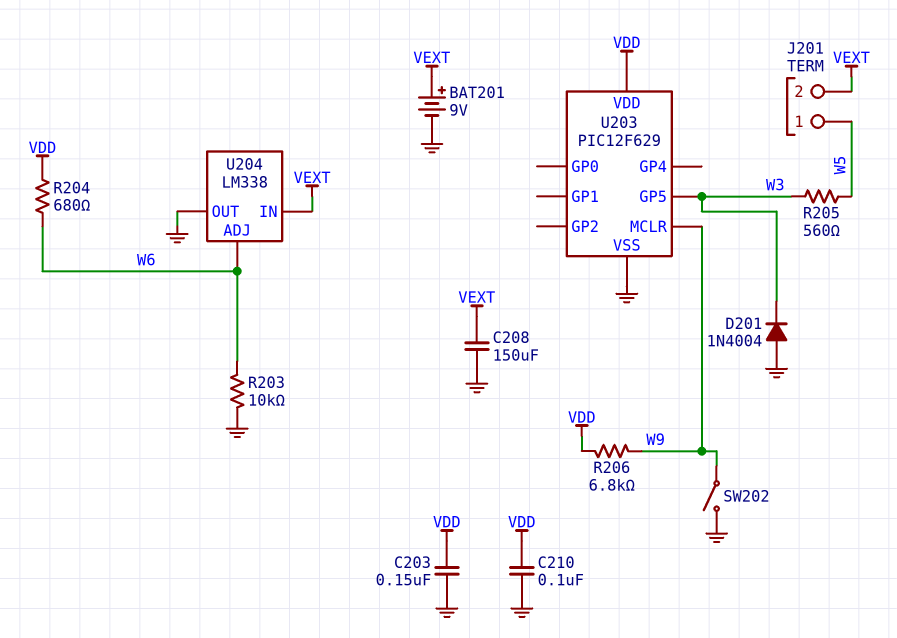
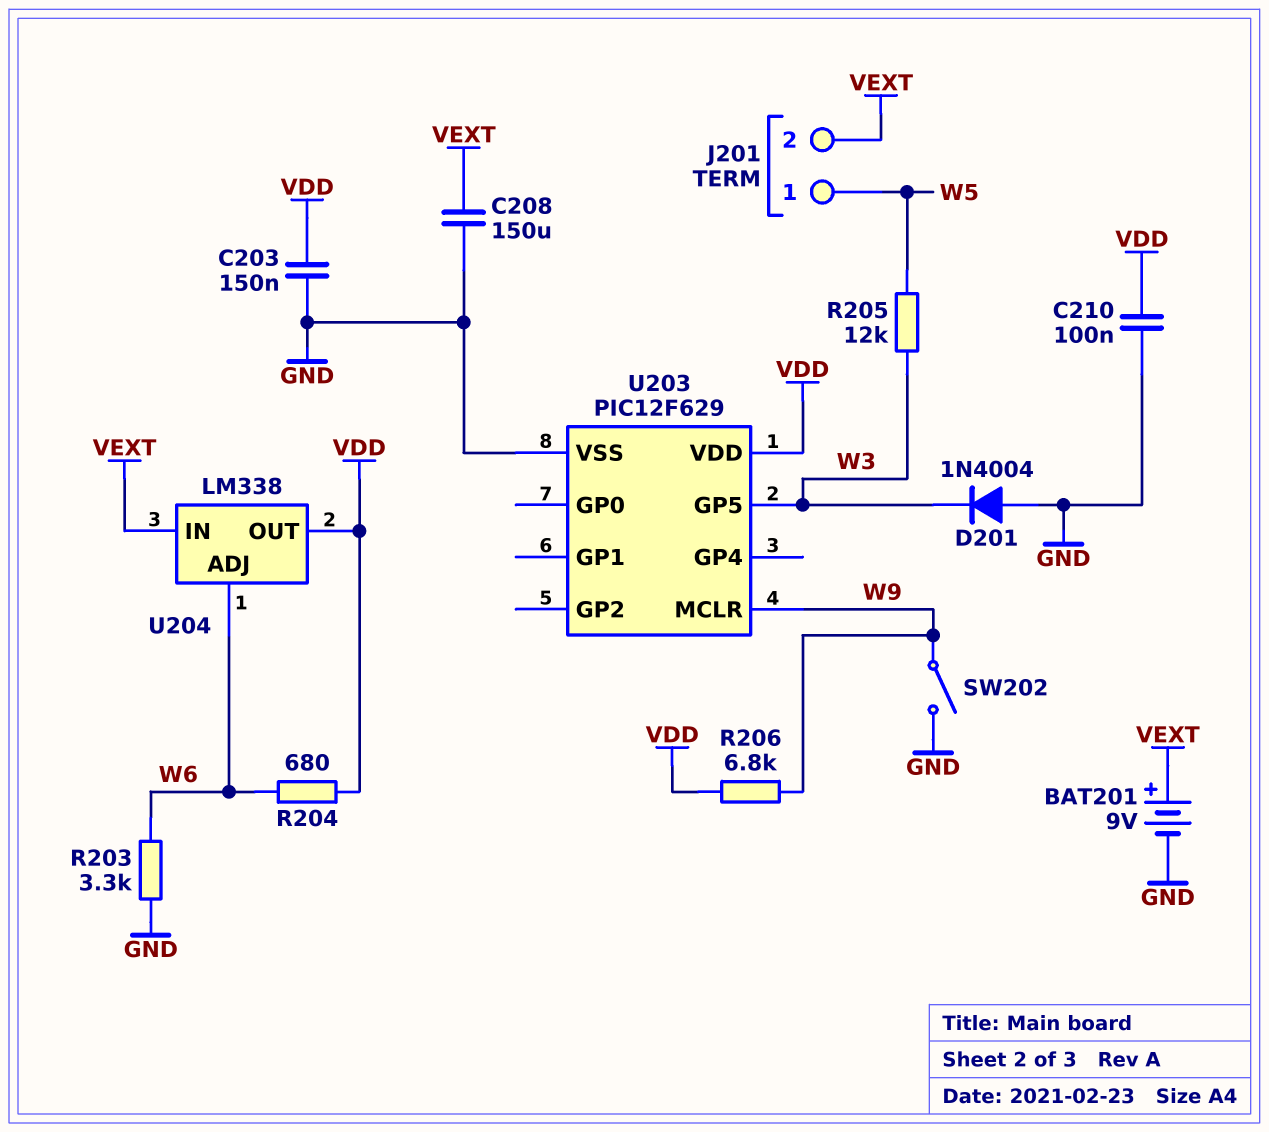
R203: 10k (GND, W6) -> 3.3k (GND, W6)
R205: 560 (W3, W5) -> 12k (W3, W5)
U204 pin OUT: GND -> VDD

